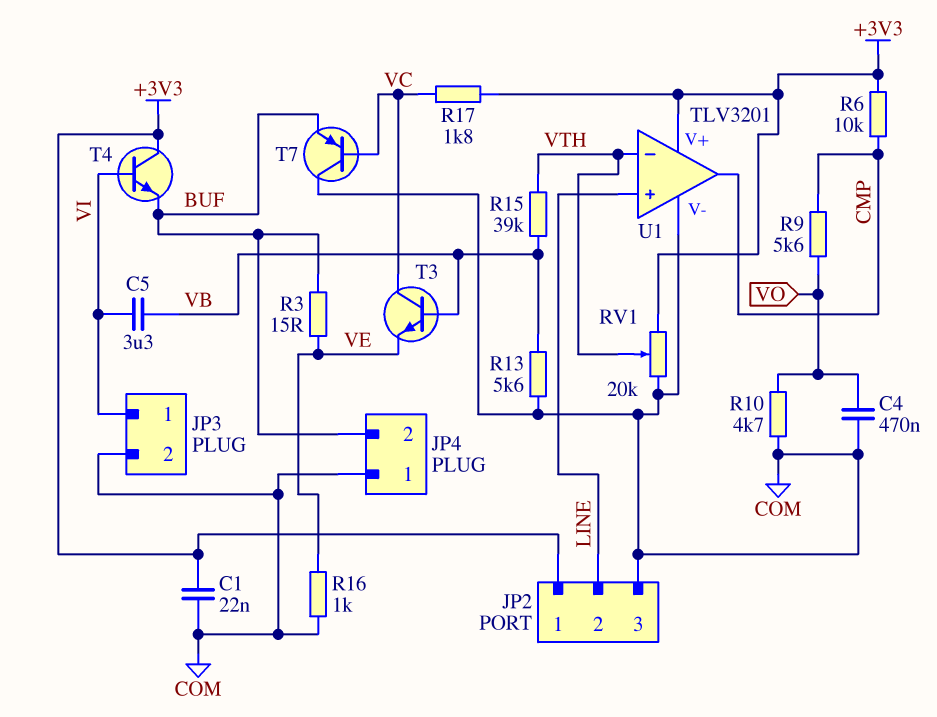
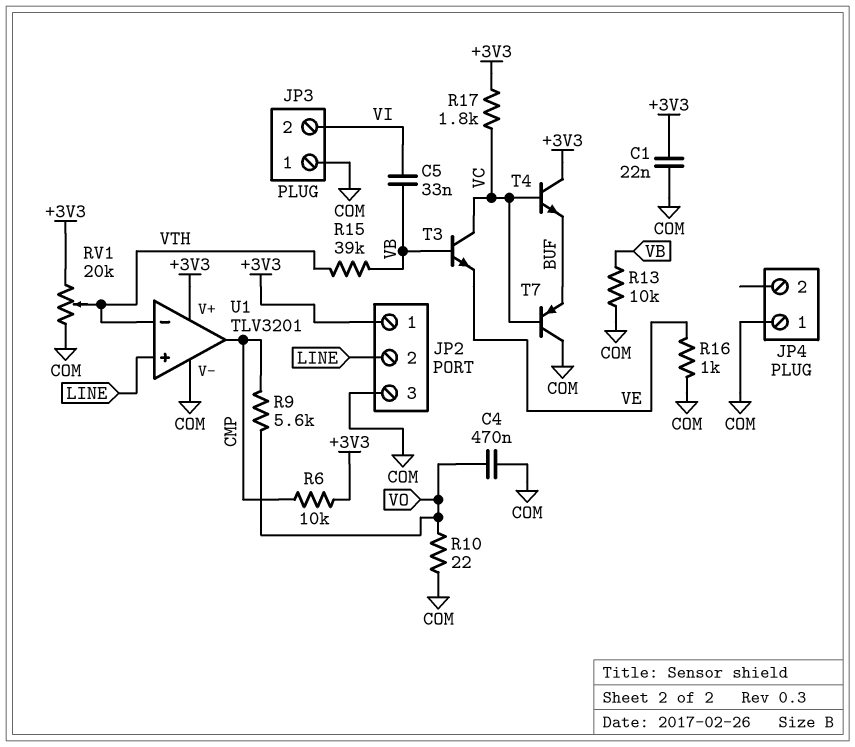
C5: 3.3uF (VB, VI) -> 33nF (VB, VI)
JP3 pin 1: VI -> COM
JP3 pin 2: COM -> VI
JP4 pin 2: BUF -> none
R3: 15 (BUF, VE) -> none
R10: 4.7k (COM, VO) -> 22 (COM, VO)
R13: 5.6k (COM, VB) -> 10k (COM, VB)
T4: NPN (B VI, C +3V3, E BUF) -> NPN (B VC, C +3V3, E BUF)

